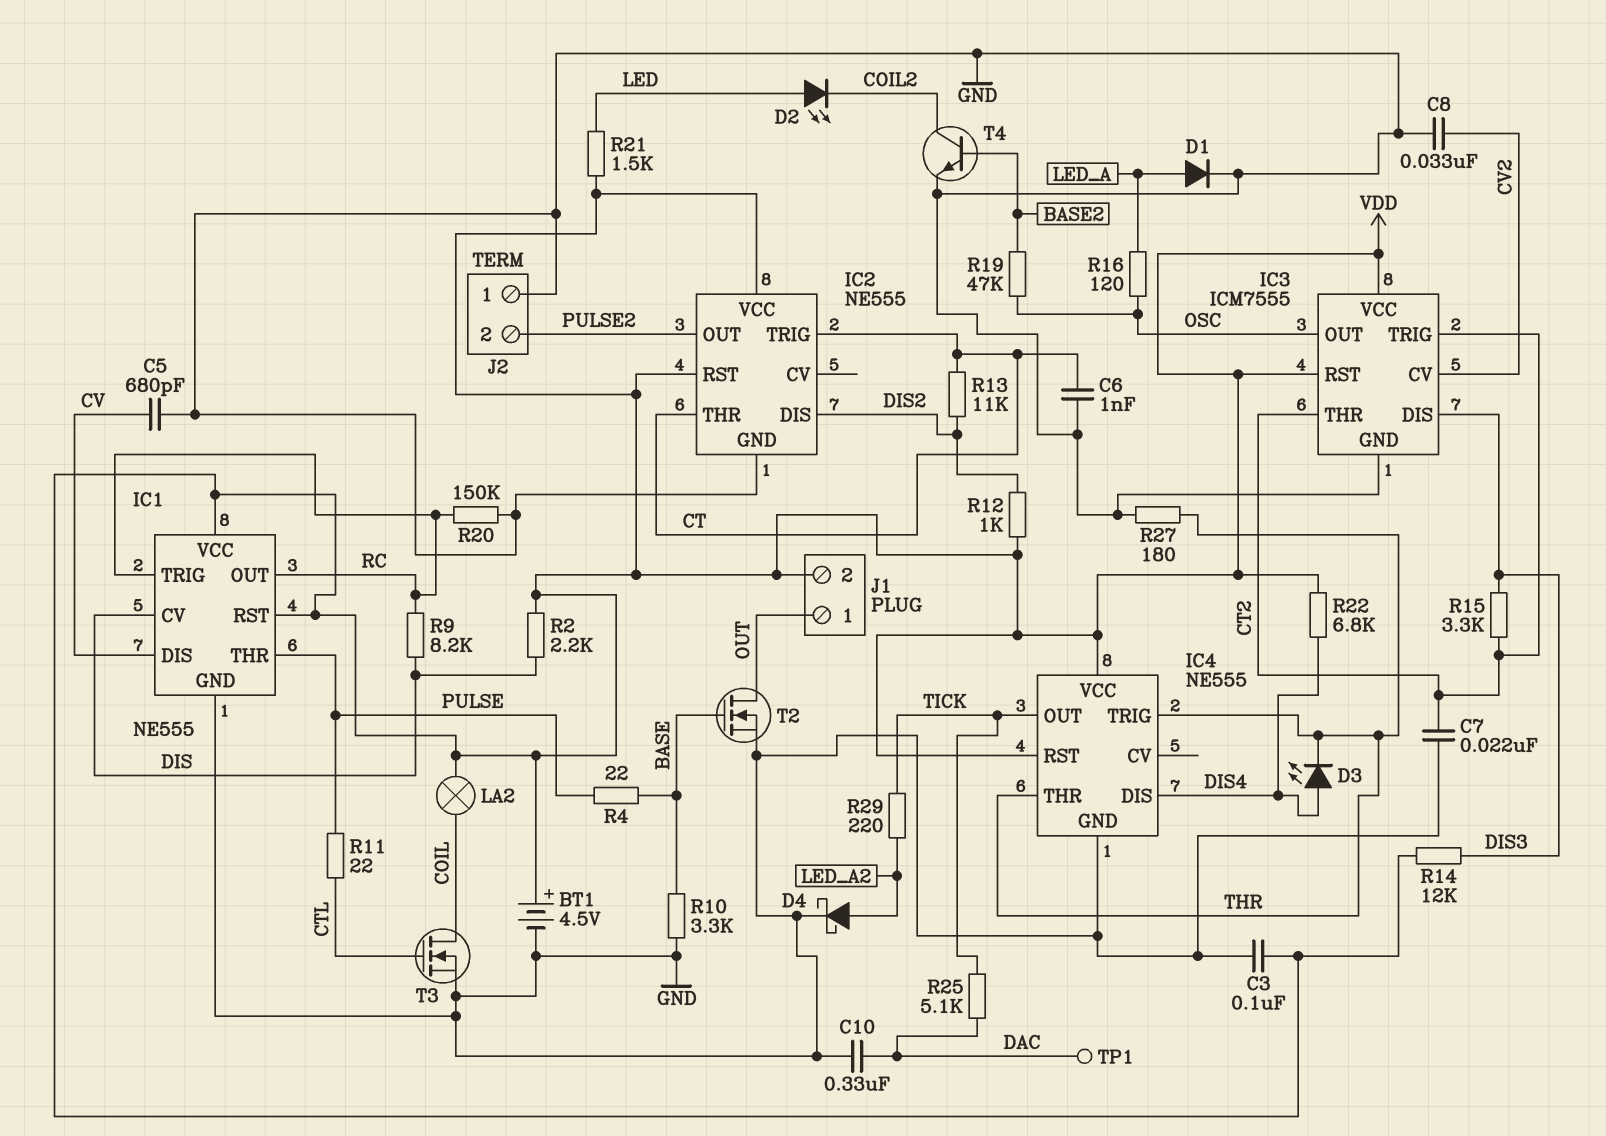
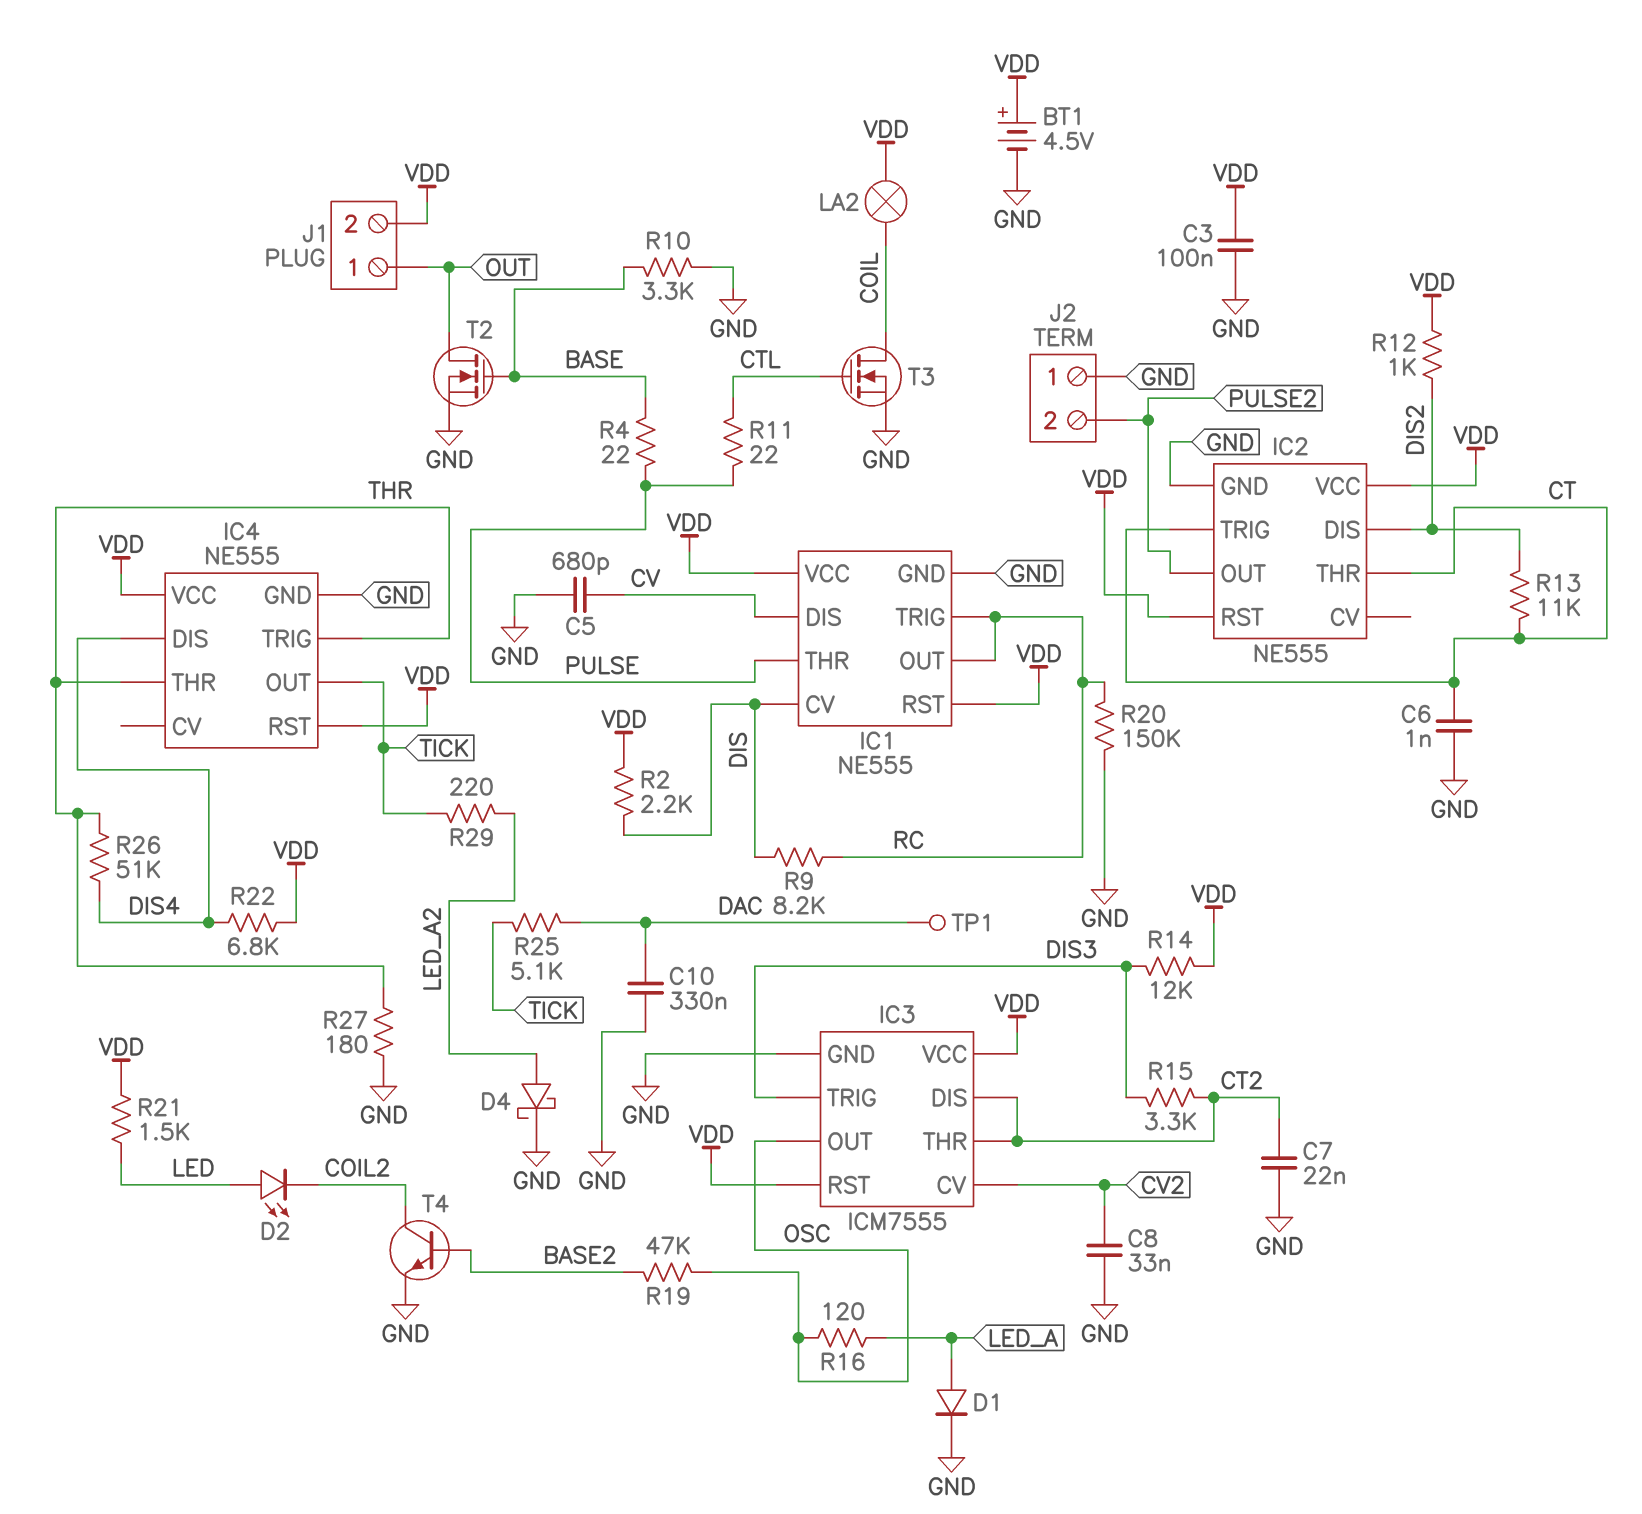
D3: LED (A DIS4, K THR) -> none
IC3 pin DIS: DIS3 -> CT2
IC3 pin TRIG: CT2 -> DIS3
R26: none -> 51k (DIS4, THR)

